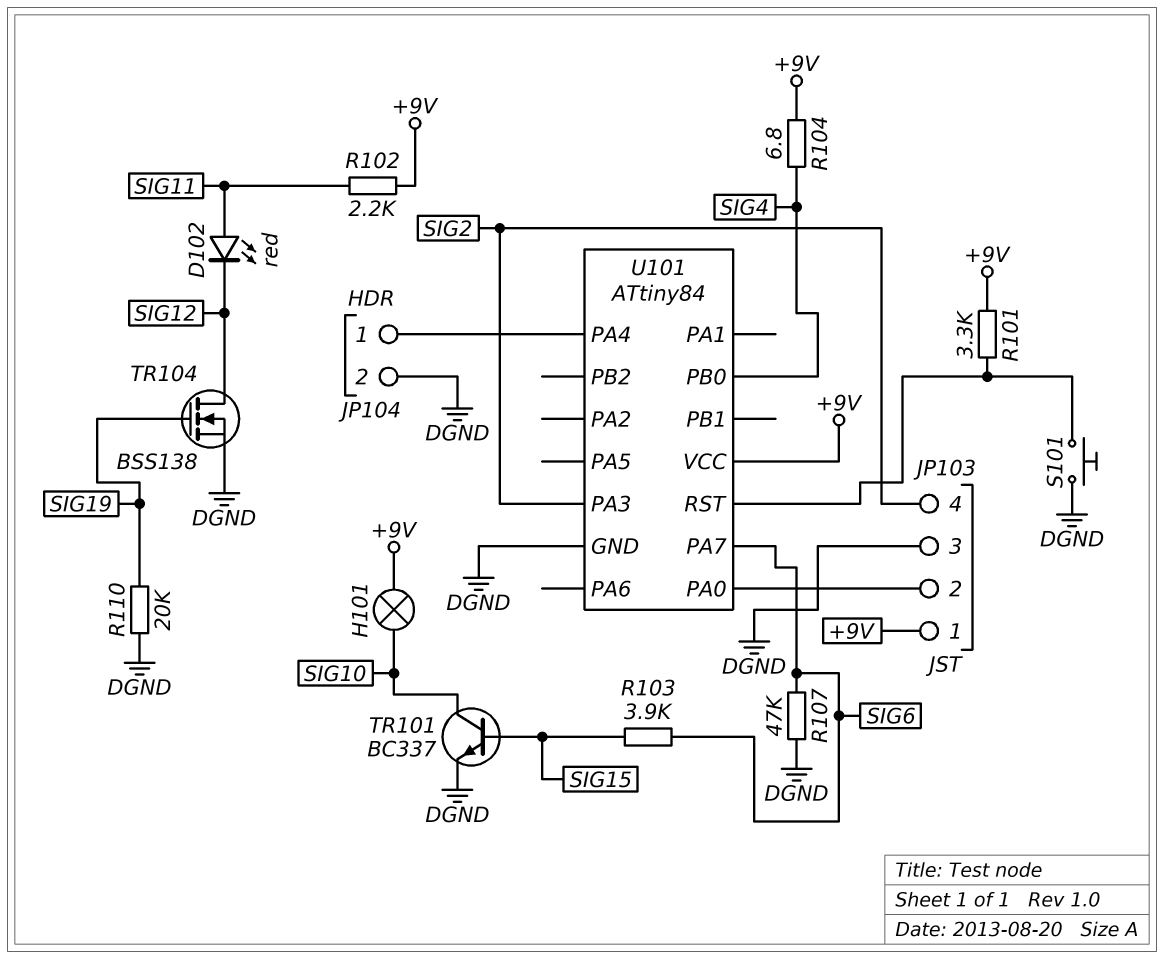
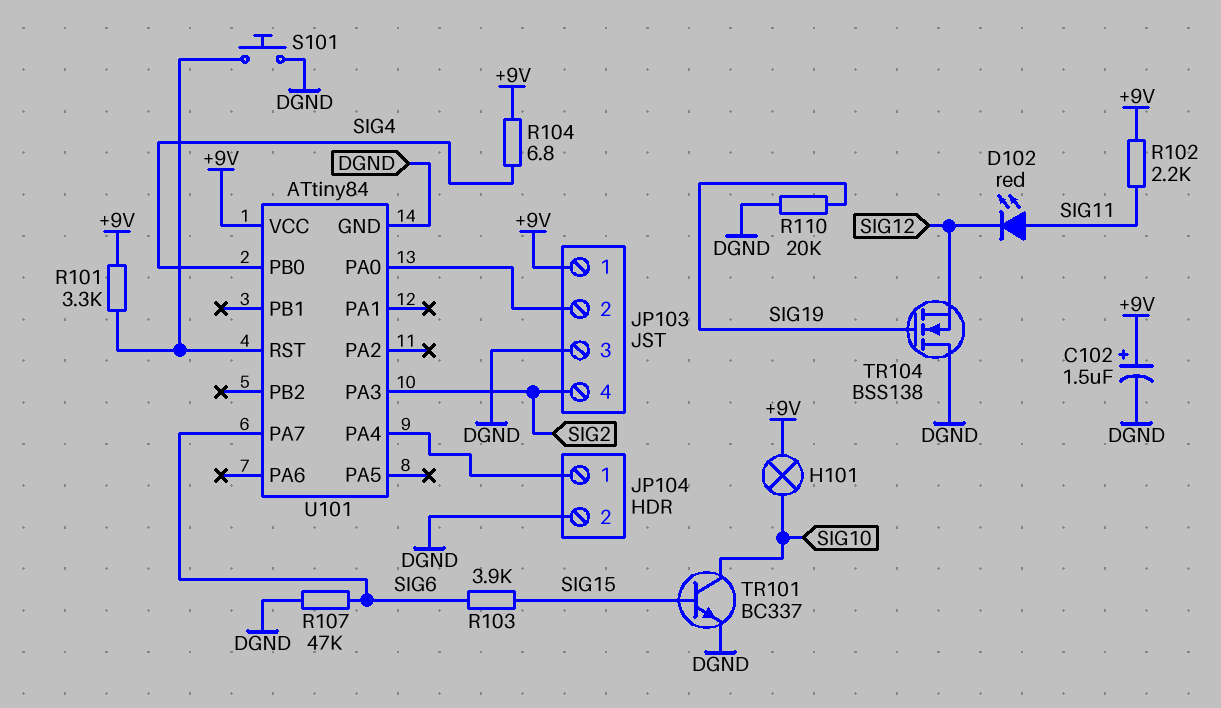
C102: none -> 1.5uF (plus +9V, minus DGND)
TR104: NMOS BSS138 (G SIG19, D SIG12, S DGND) -> NMOS BSS138 (G SIG19, D DGND, S SIG12)

